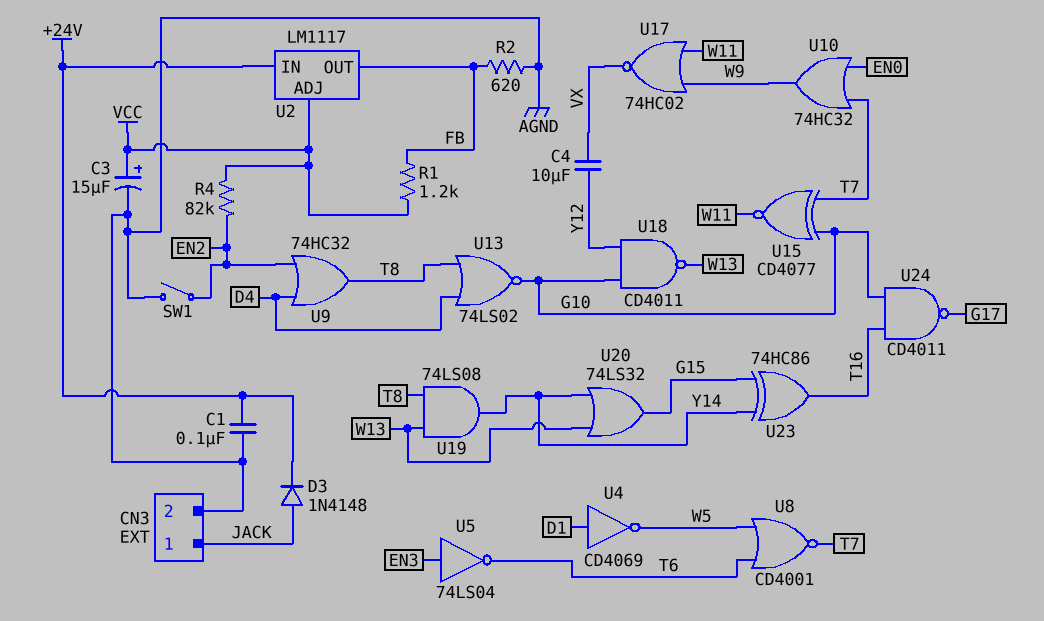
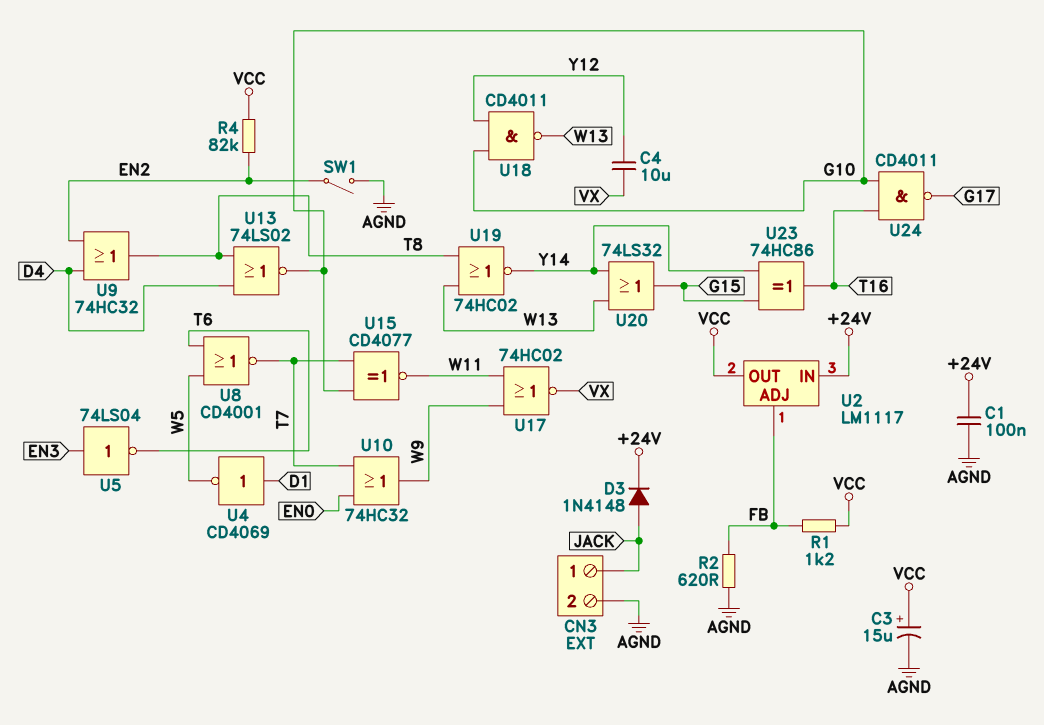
U2 pin ADJ: VCC -> FB
U2 pin OUT: FB -> VCC
U19: AND 74LS08 (in T8, in W13, out Y14) -> NOR 74HC02 (in T8, in W13, out Y14)

